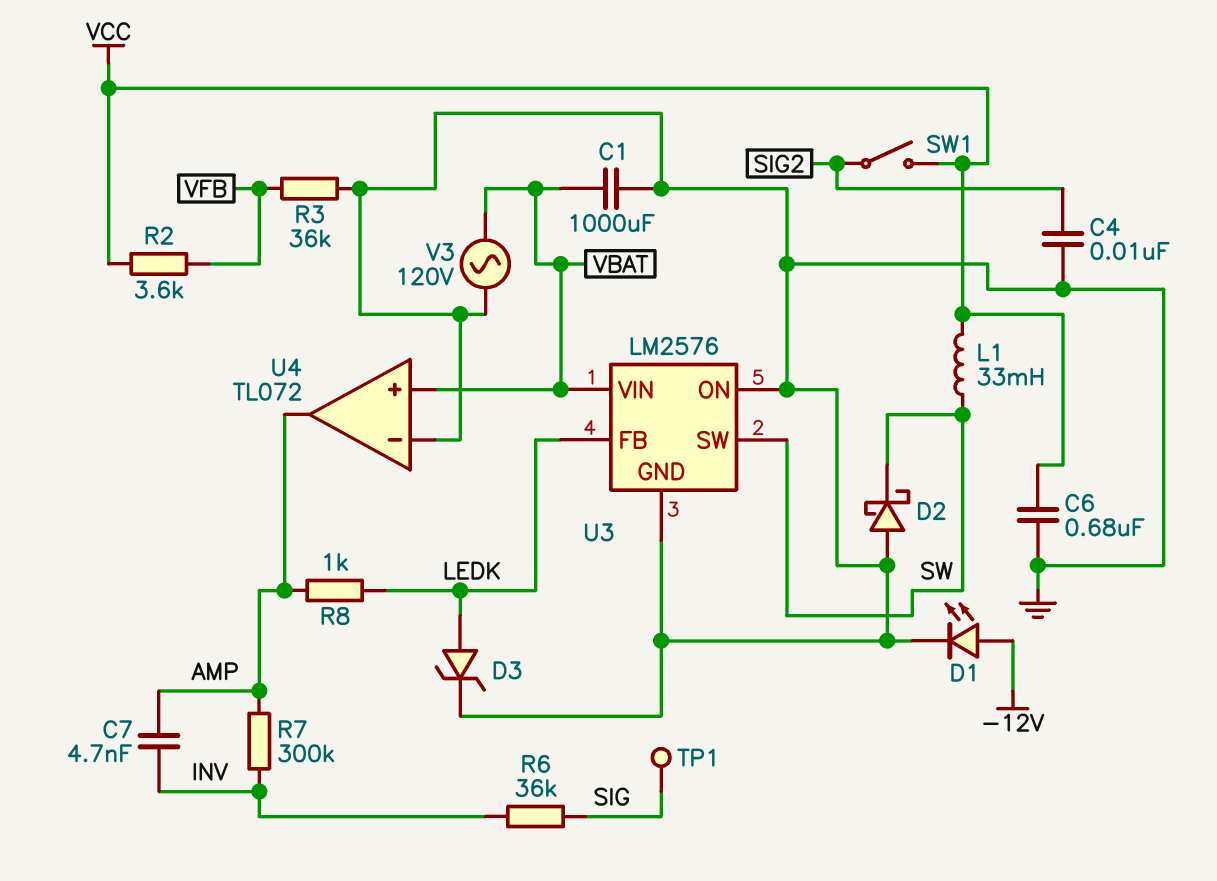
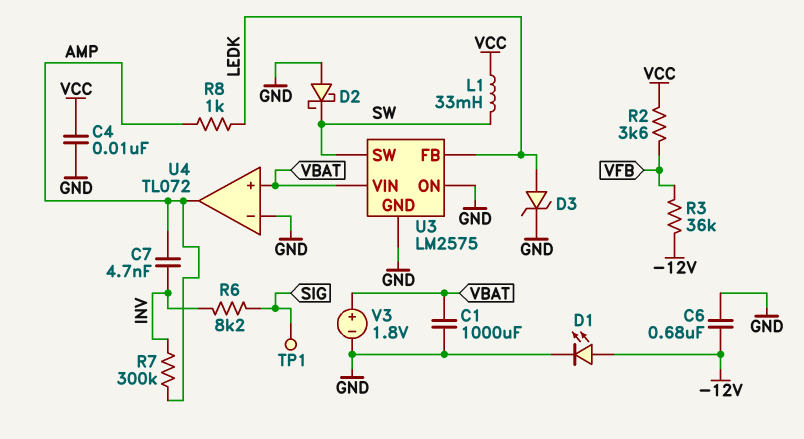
C4: 10nF (GND, SIG2) -> 10nF (GND, VCC)
C6: 680nF (GND, VCC) -> 680nF (-12V, GND)
R3: 36k (GND, VFB) -> 36k (-12V, VFB)
R6: 36k (INV, SIG) -> 8.2k (INV, SIG)
SW1: switch (SIG2, VCC) -> none
U3: LM2576 -> LM2575
V3: AC 120V (GND, VBAT) -> 1.8V (plus VBAT, minus GND)

